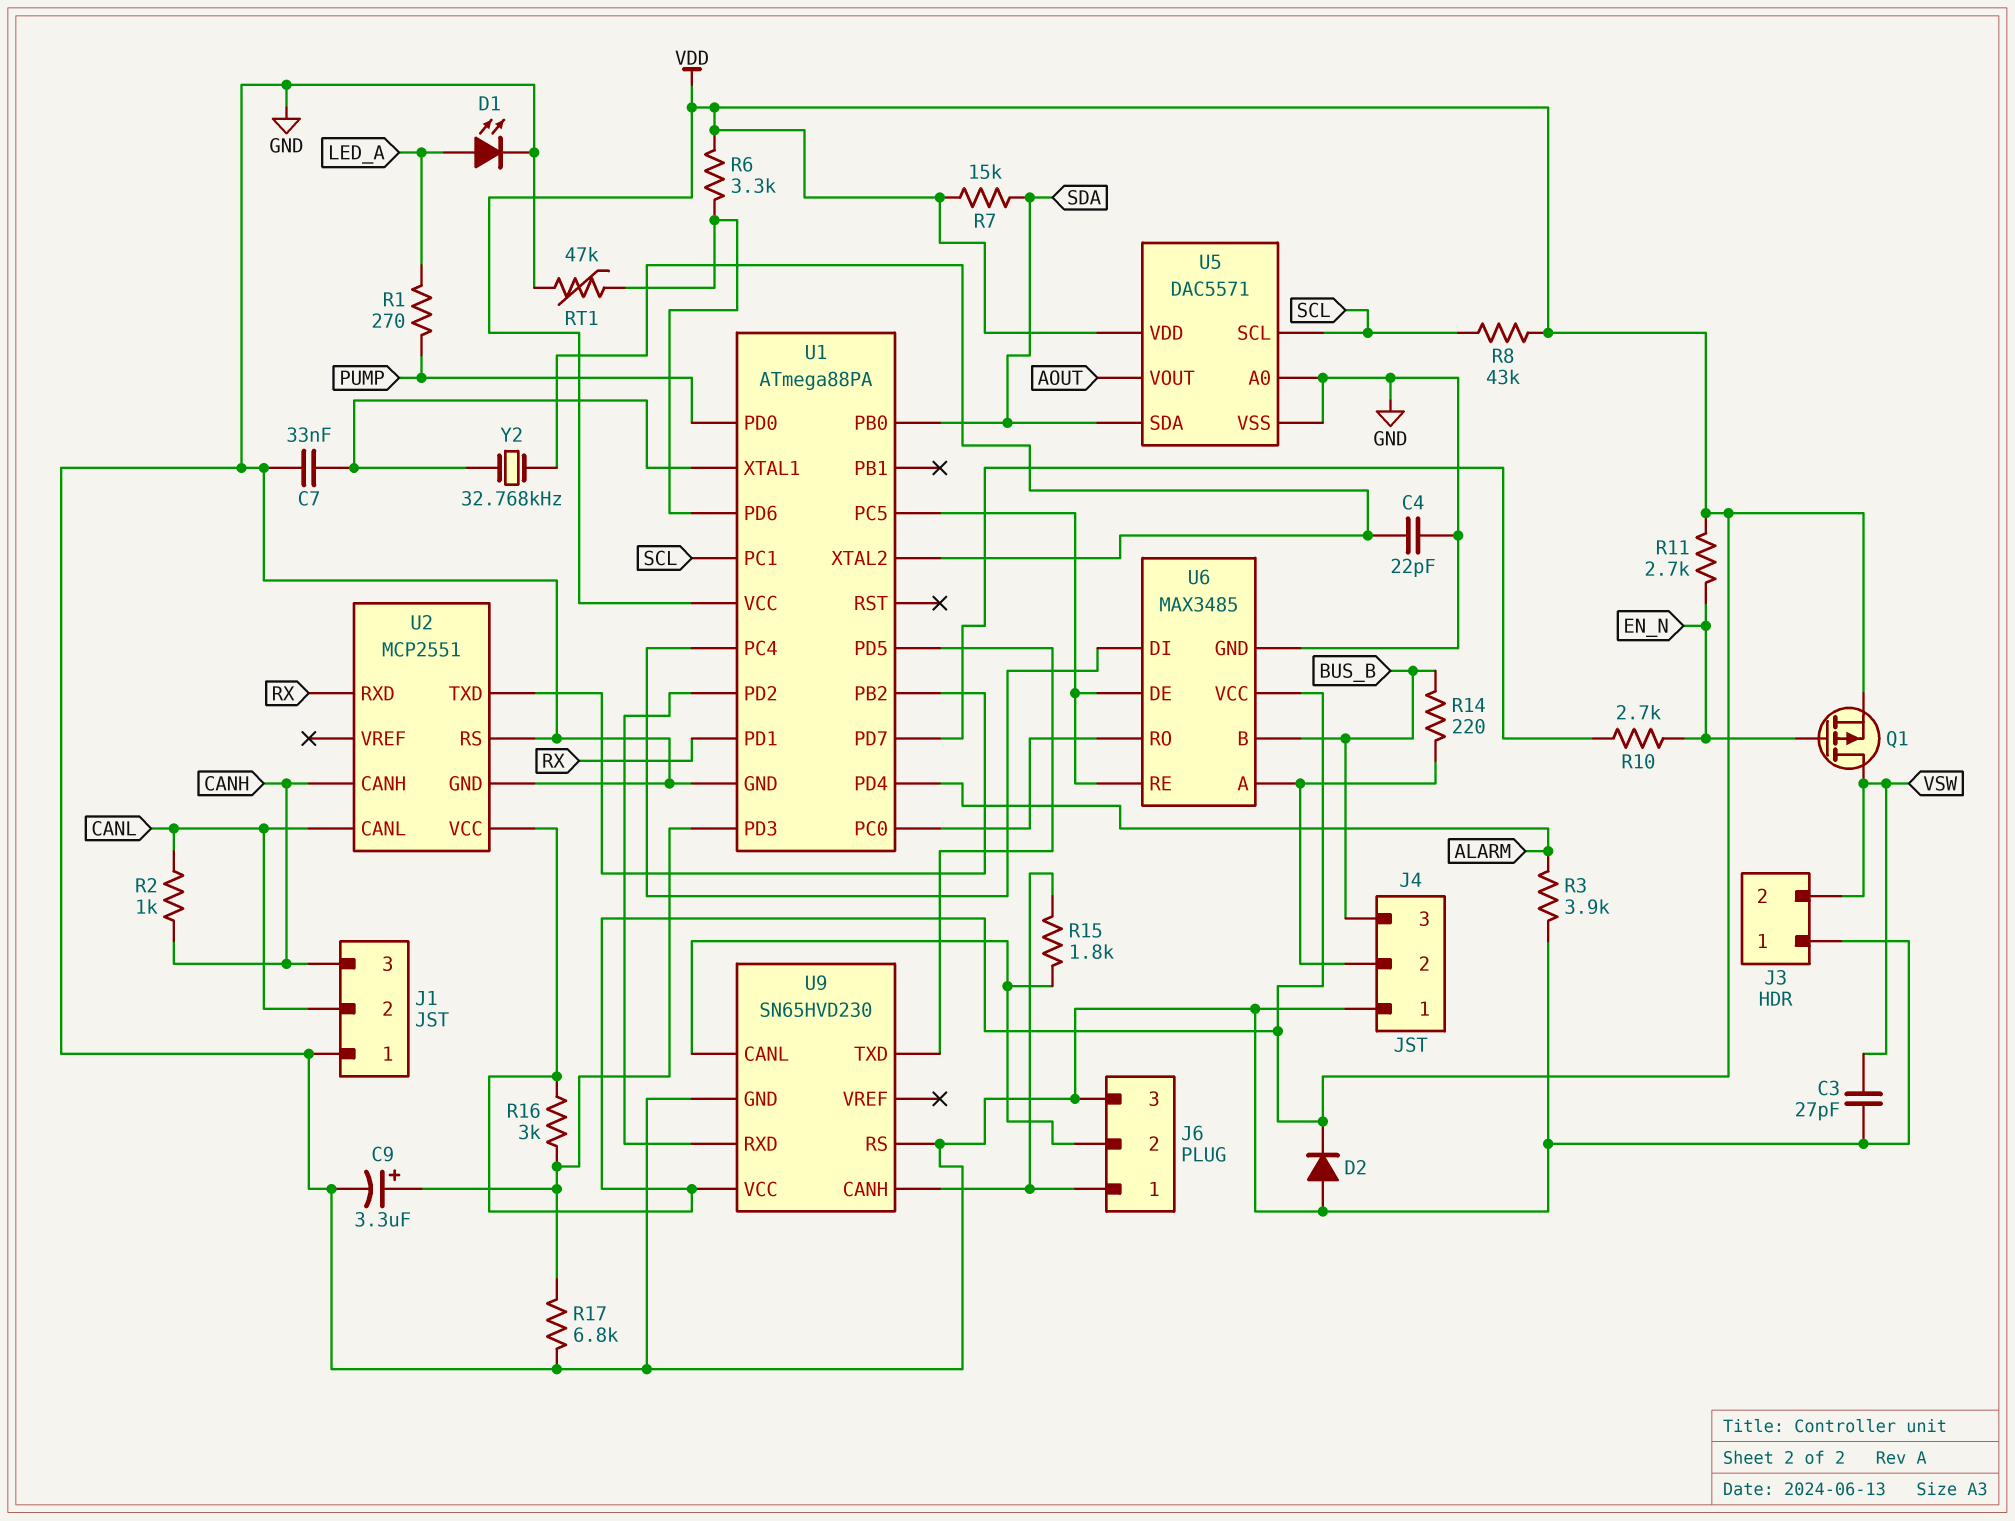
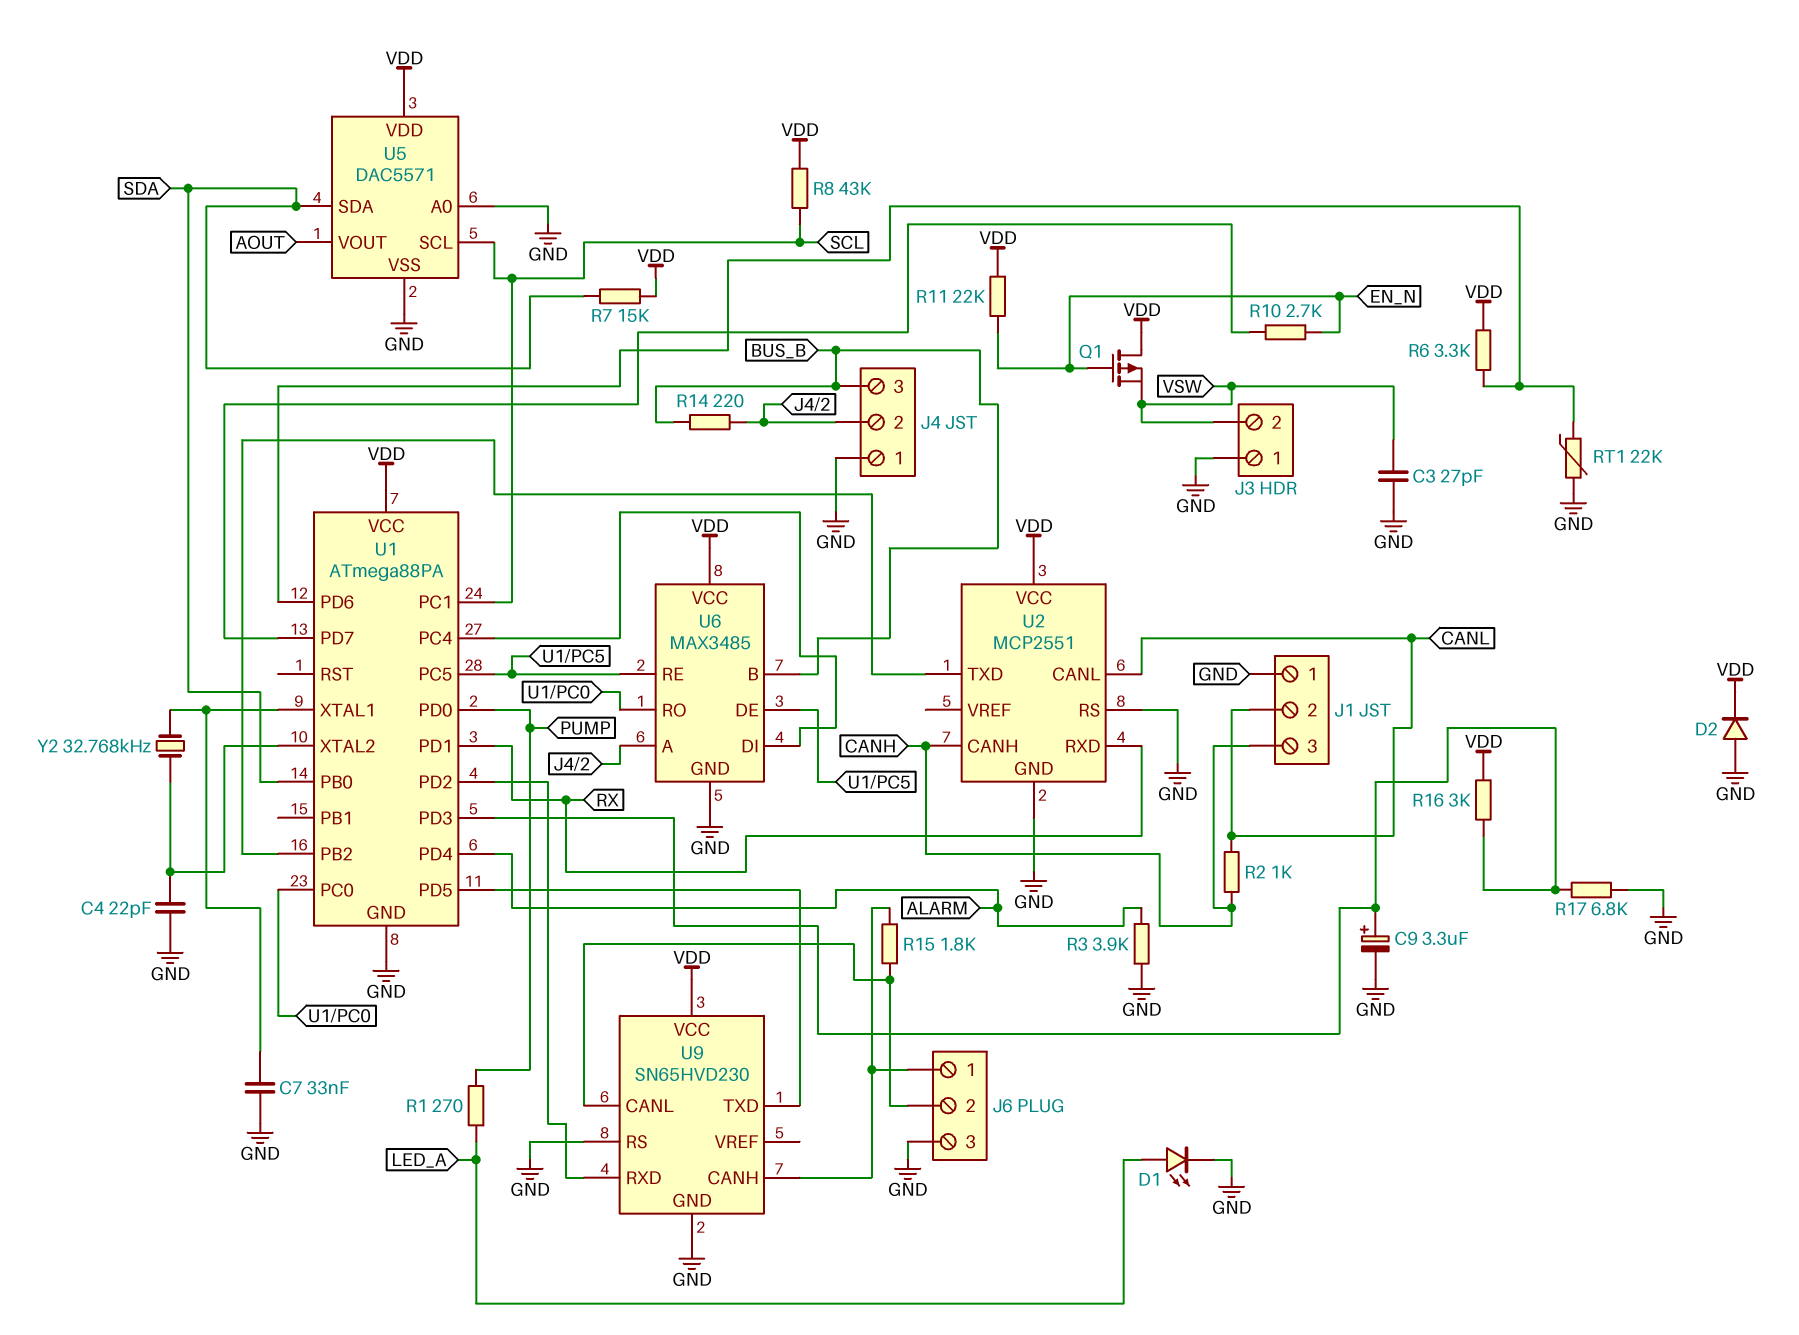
Q1: PMOS (G EN_N, D VSW, S VDD) -> PMOS (G EN_N, D VDD, S VSW)
R11: 2.7k (EN_N, VDD) -> 22k (EN_N, VDD)
RT1: 47k (GND, U1/PD6) -> 22k (GND, U1/PD6)

